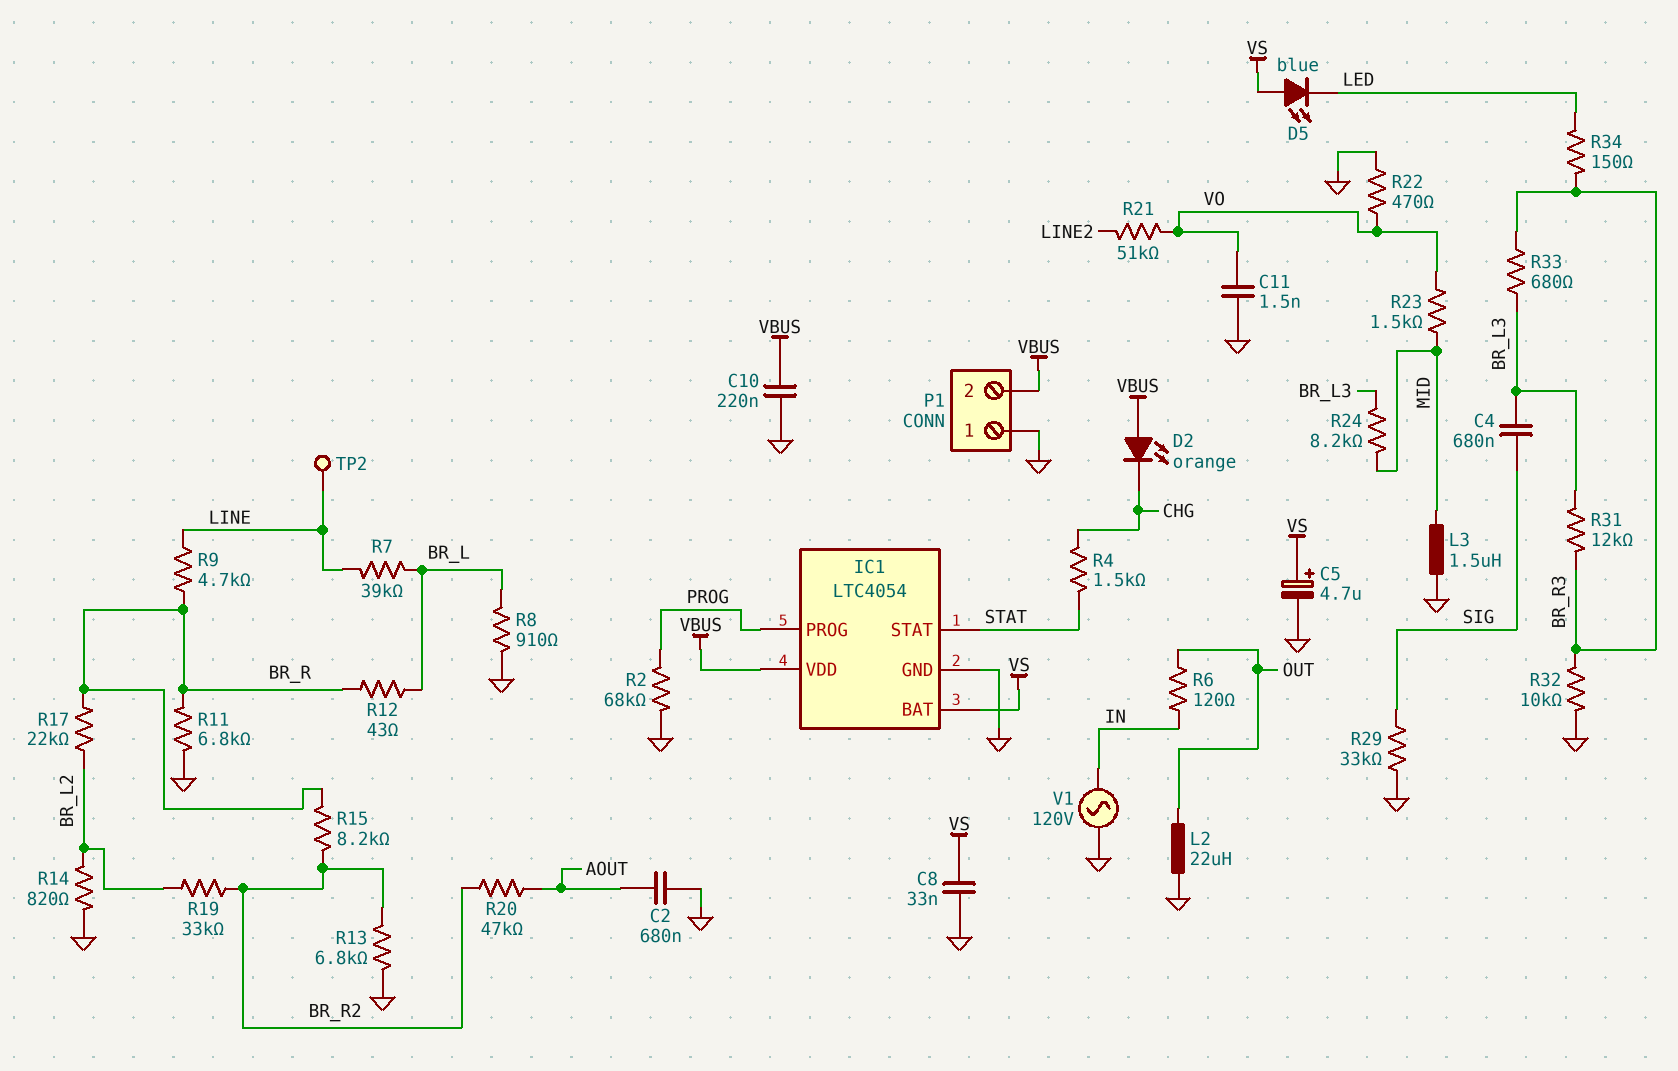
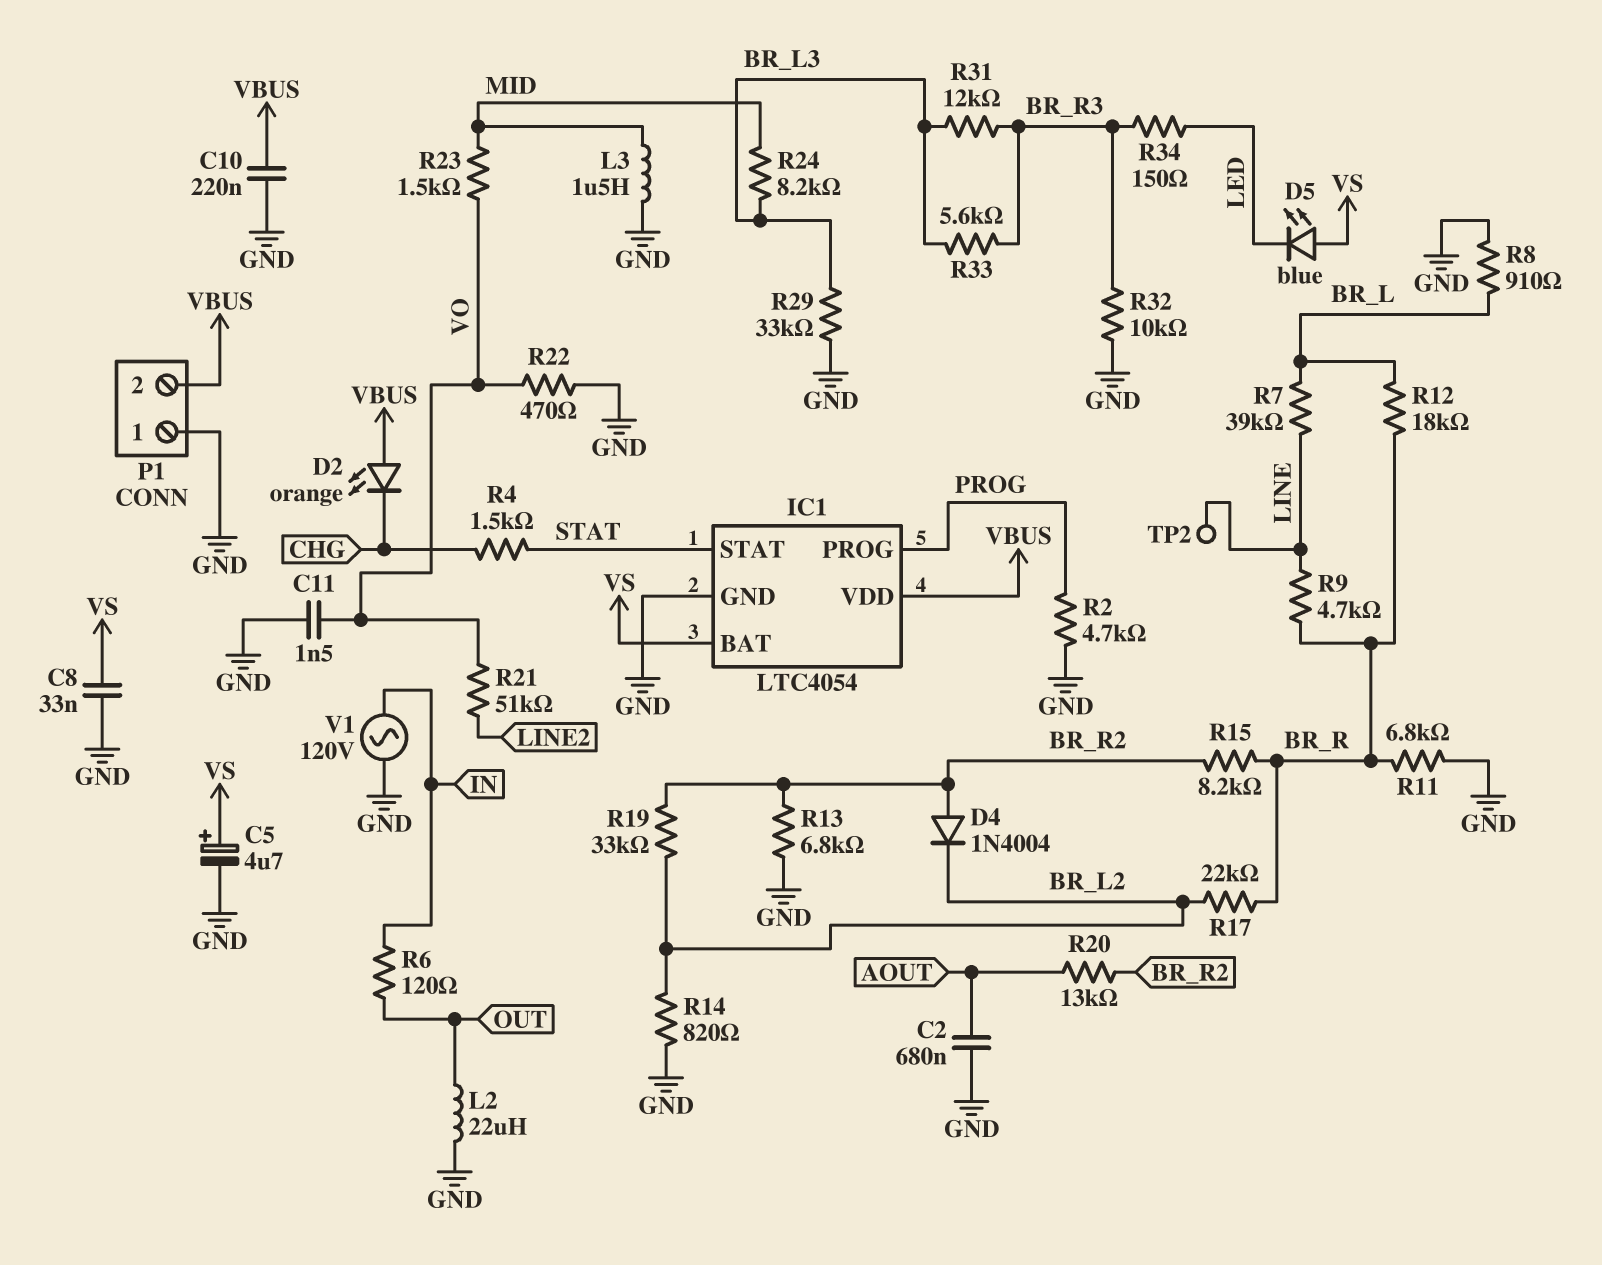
C4: 680nF (BR_L3, SIG) -> none
D4: none -> diode 1N4004 (A BR_R2, K BR_L2)
R2: 68k (GND, PROG) -> 4.7k (GND, PROG)
R12: 43 (BR_L, BR_R) -> 18k (BR_L, BR_R)
R20: 47k (AOUT, BR_R2) -> 13k (AOUT, BR_R2)
R29: 33k (GND, SIG) -> 33k (BR_L3, GND)
R33: 680 (BR_L3, BR_R3) -> 5.6k (BR_L3, BR_R3)

